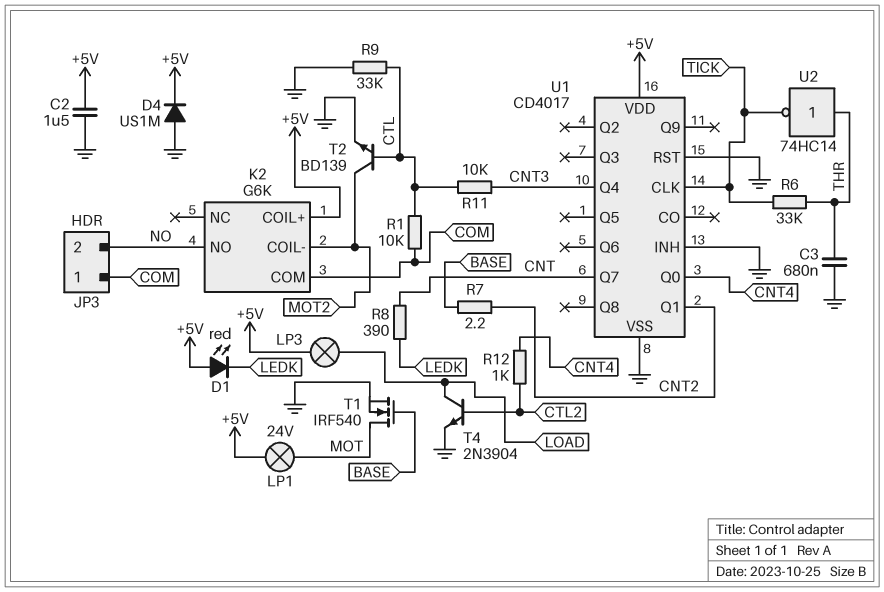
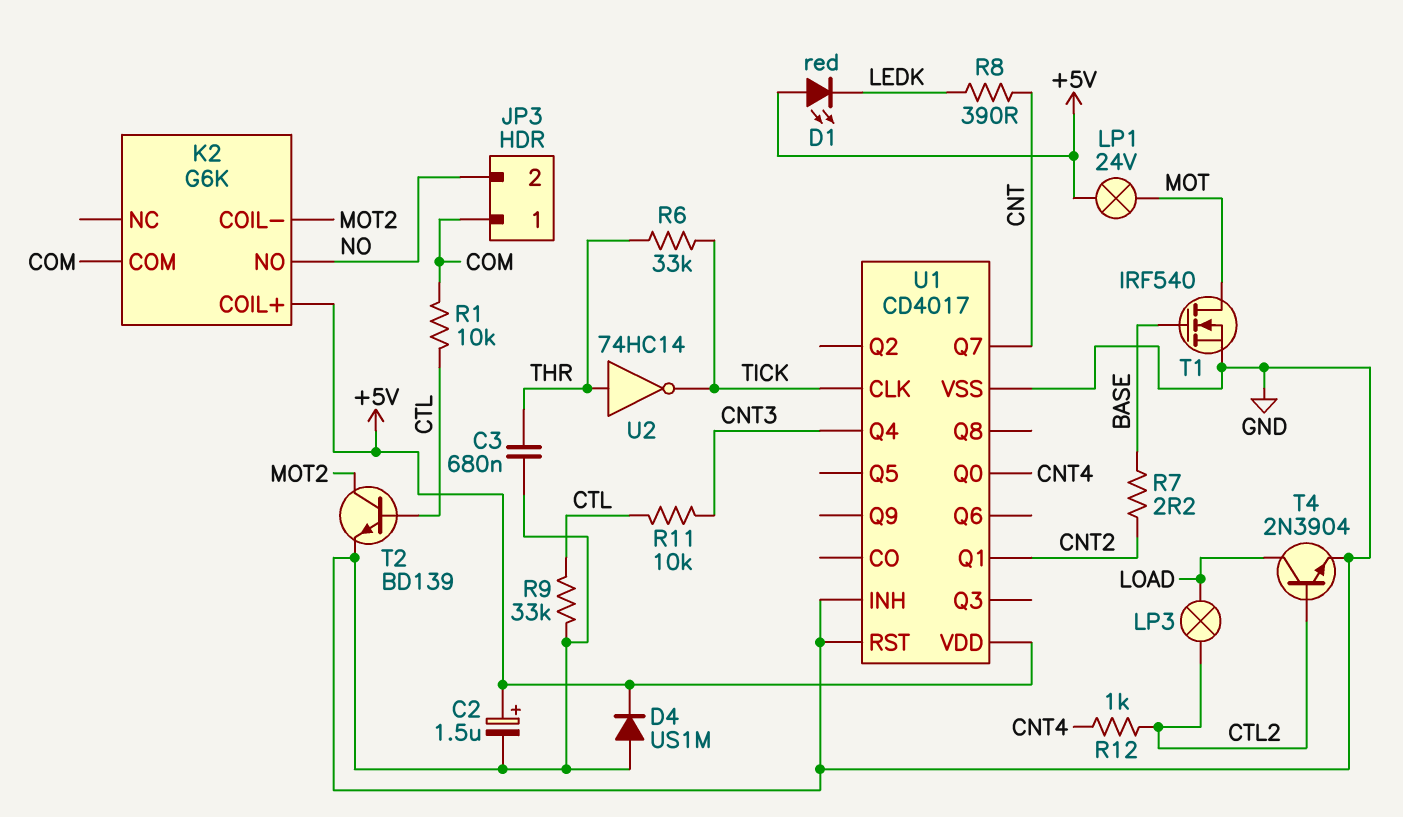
C2: 1.5uF (+5V, GND) -> 1.5uF (plus +5V, minus GND)
LP3: lamp (+5V, LOAD) -> lamp (CTL2, LOAD)

